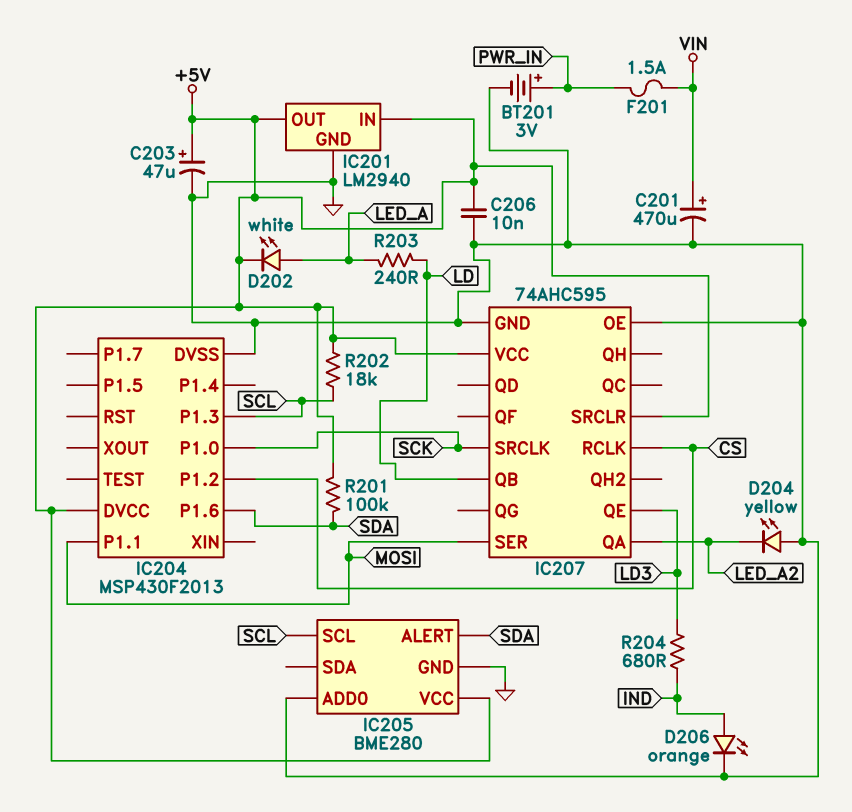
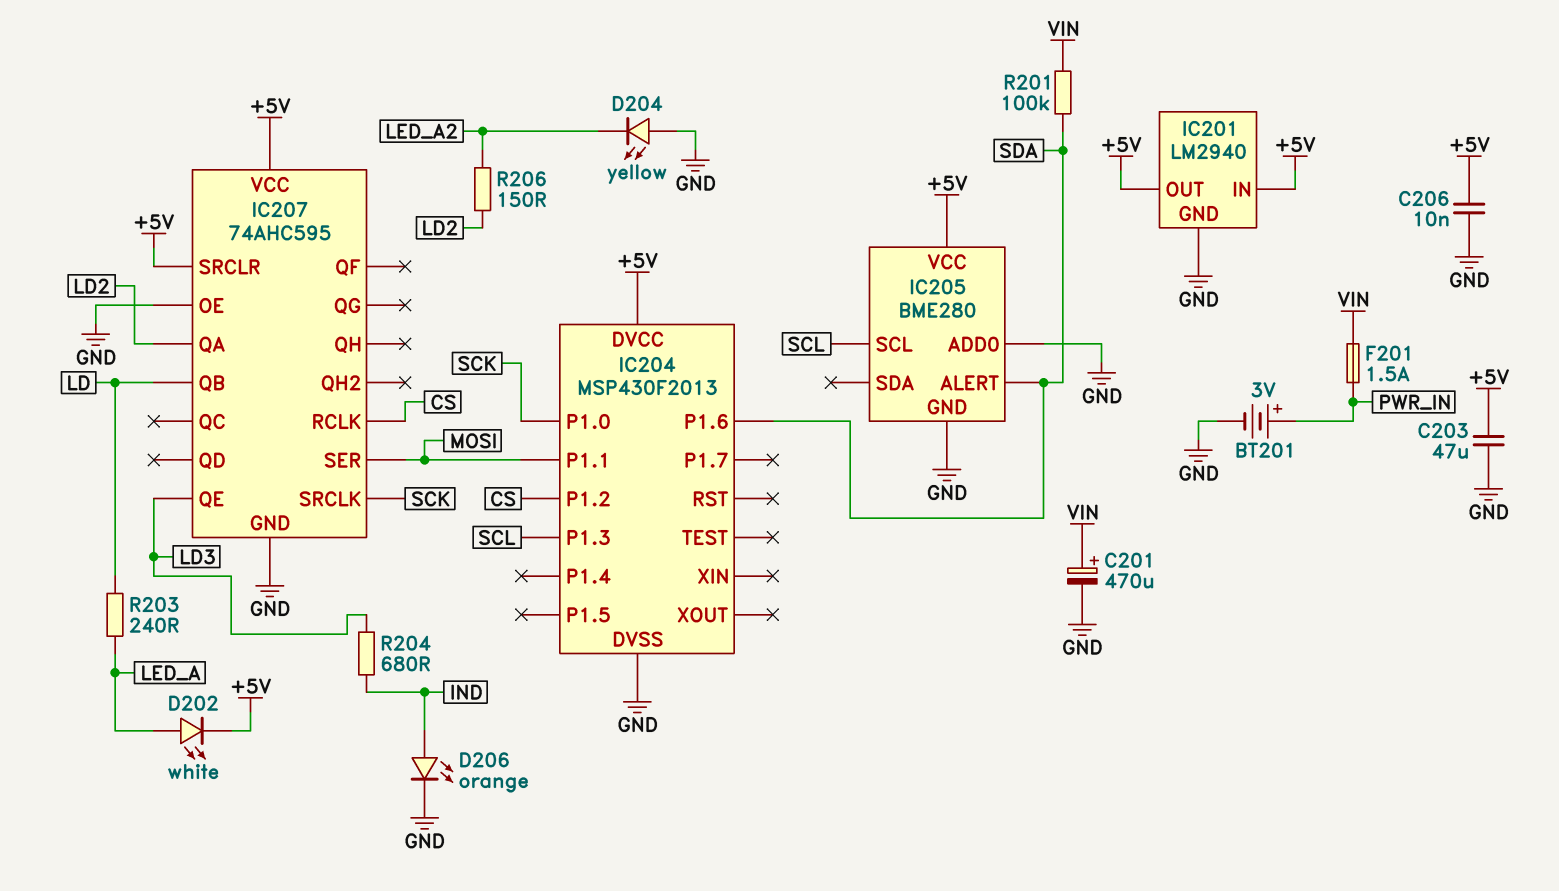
C203: 47uF (plus +5V, minus GND) -> 47uF (+5V, GND)
IC207 pin QA: LED_A2 -> LD2
R201: 100k (+5V, SDA) -> 100k (SDA, VIN)
R202: 18k (+5V, SCL) -> none
R206: none -> 150 (LD2, LED_A2)

